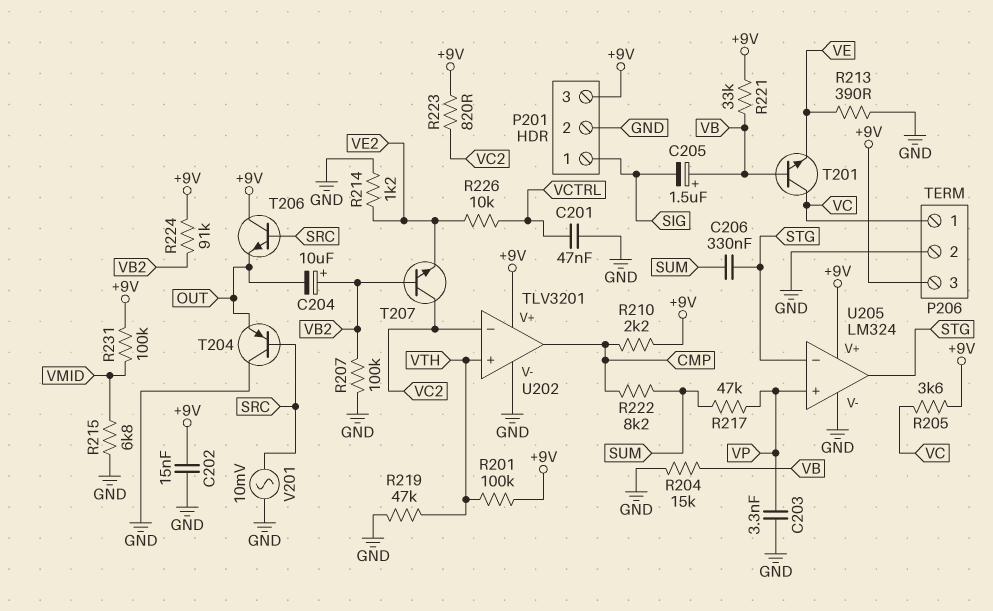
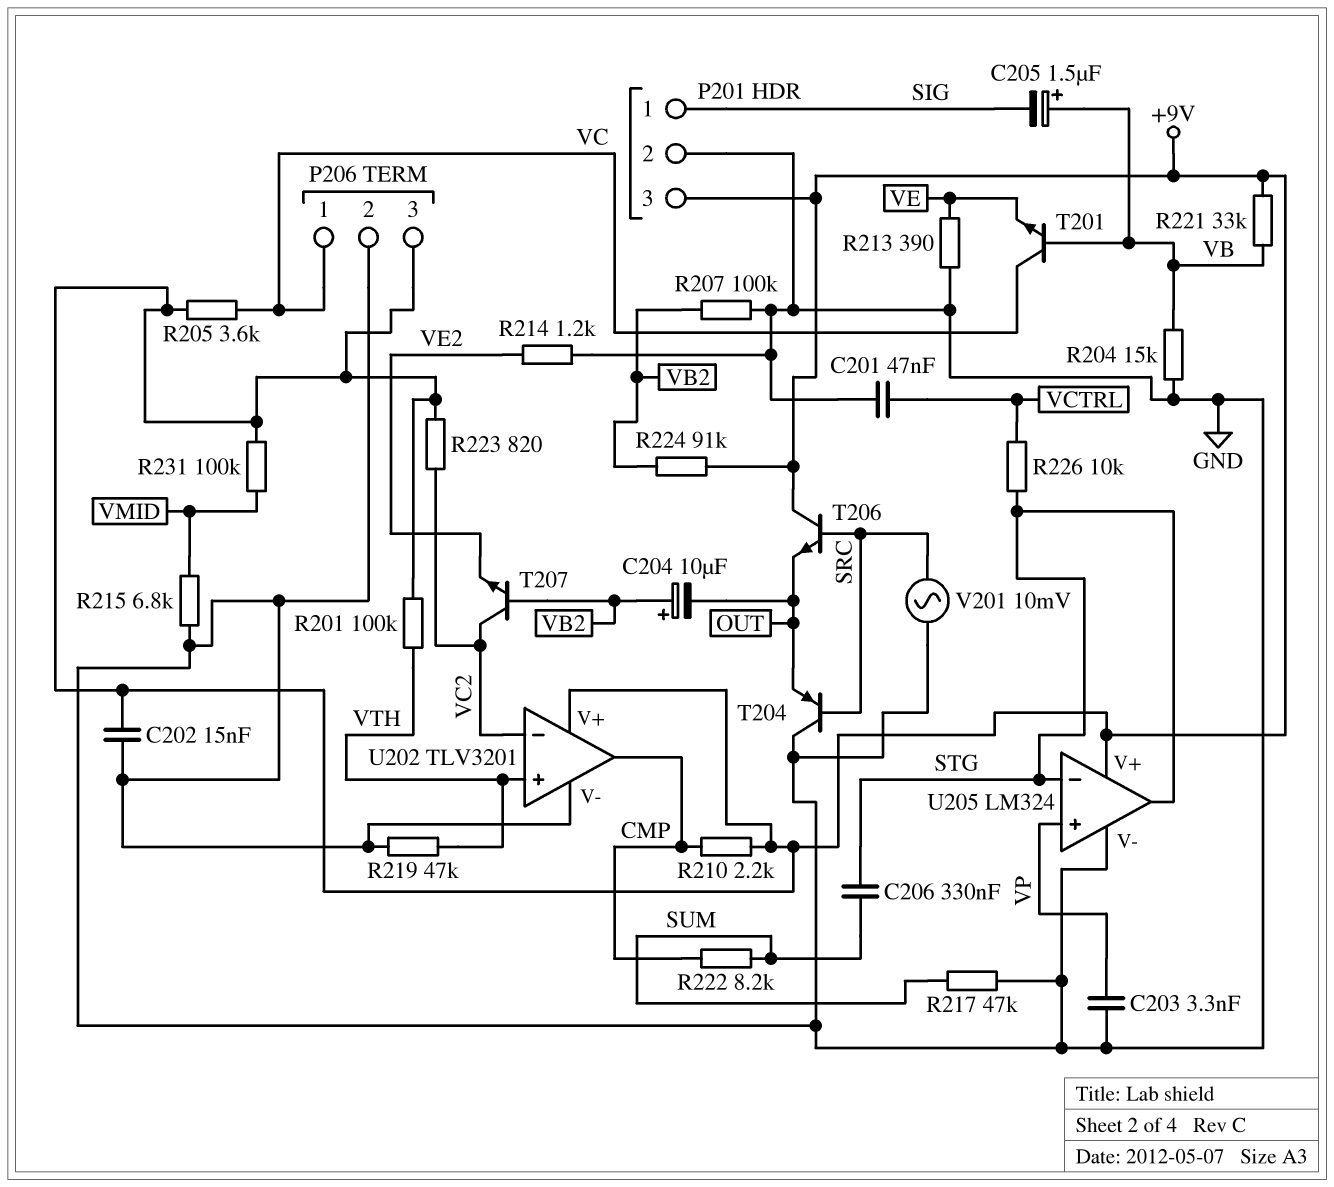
R217: 47k (SUM, VP) -> 47k (GND, SUM)
R226: 10k (VCTRL, VE2) -> 10k (STG, VCTRL)

